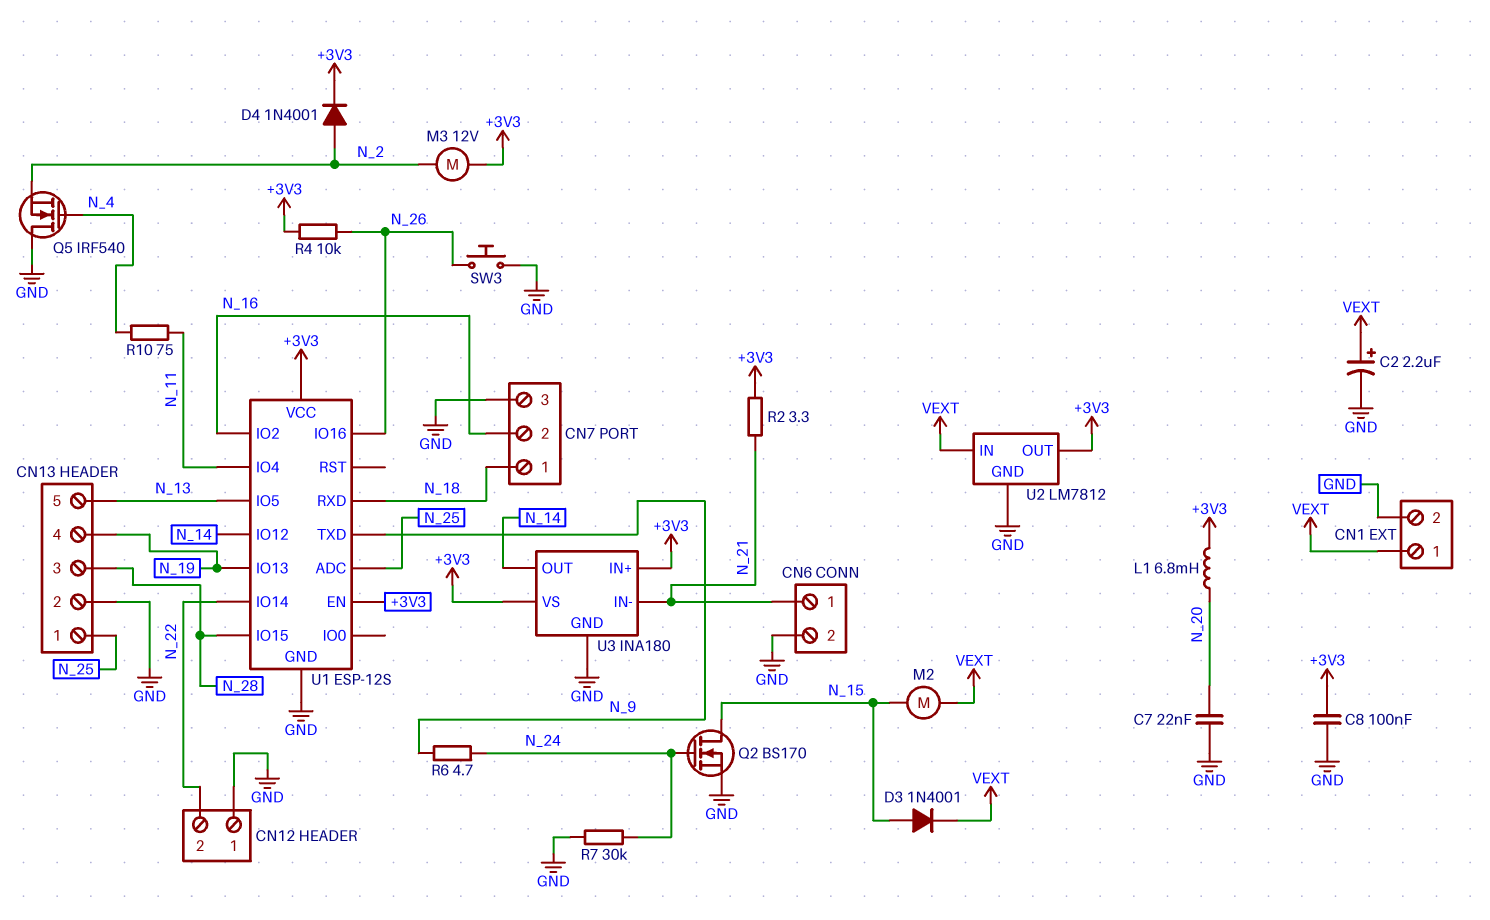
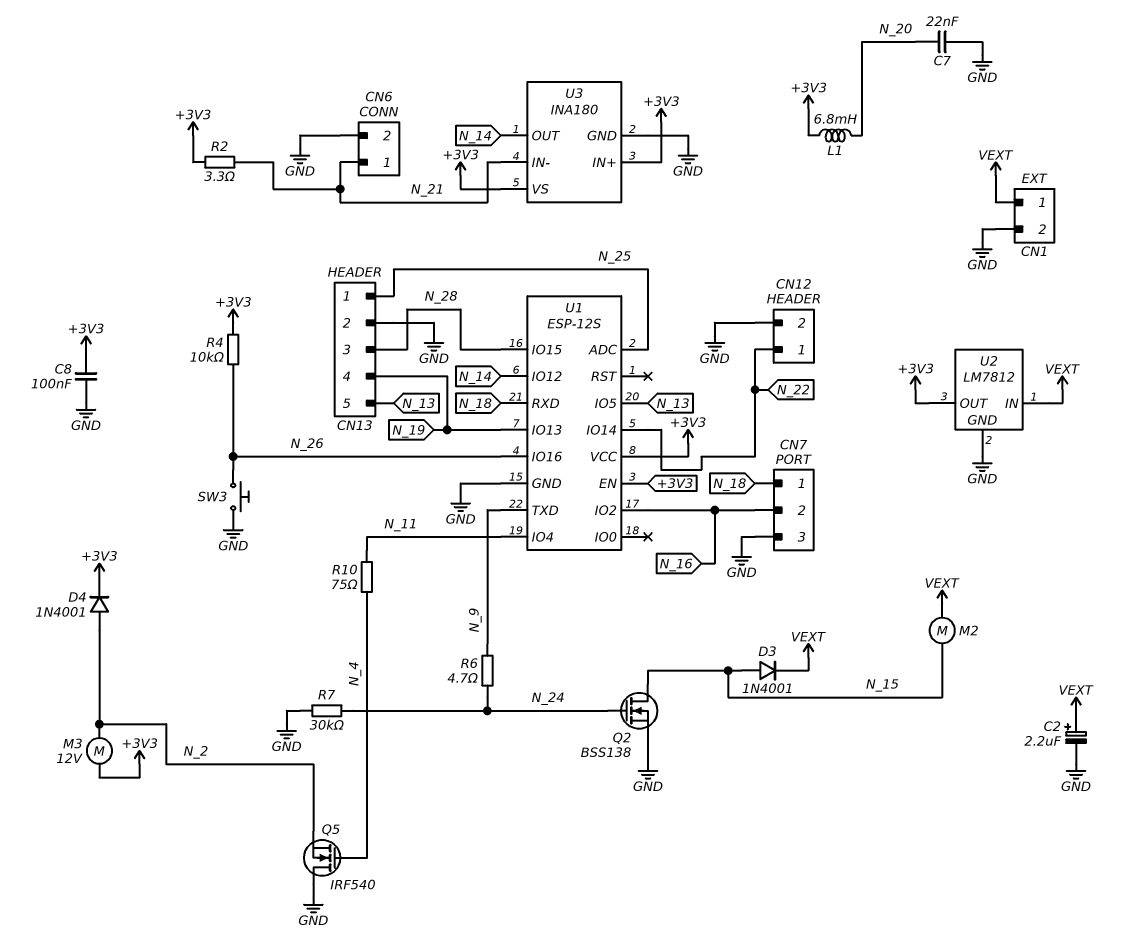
CN12 pin 1: GND -> N_22
CN12 pin 2: N_22 -> GND
Q2: NMOS BS170 (G N_24, D N_15, S GND) -> NMOS BSS138 (G N_24, D N_15, S GND)

